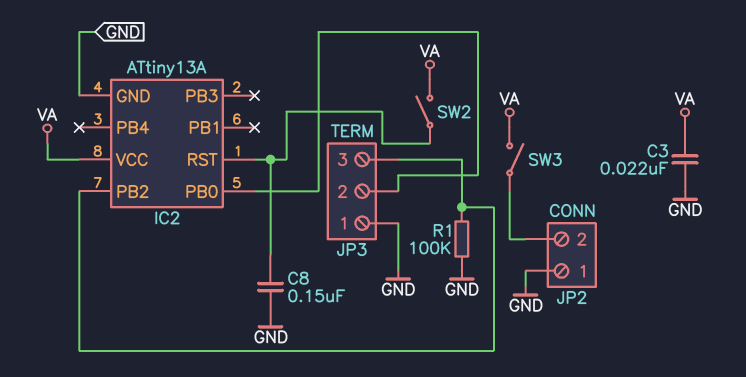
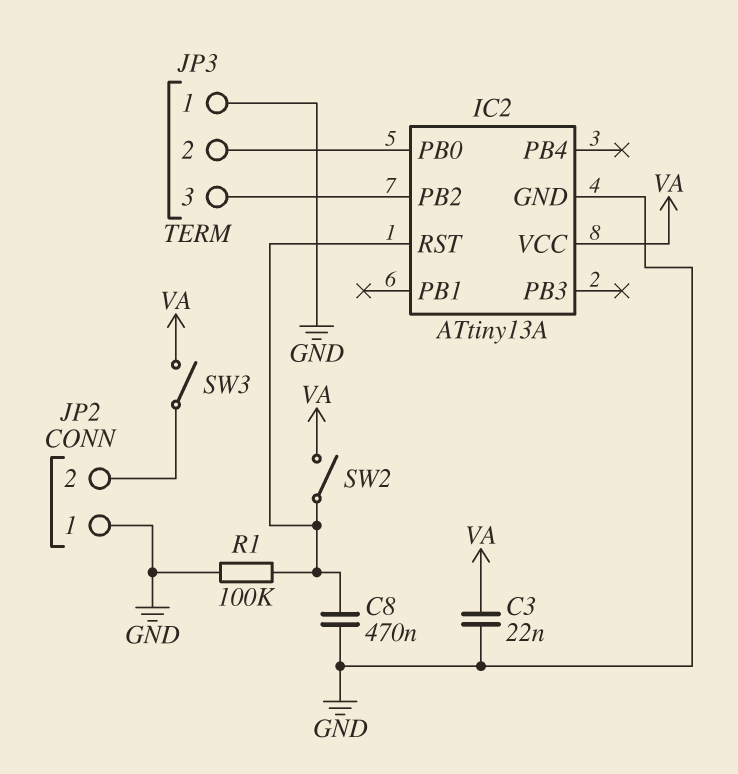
C8: 150nF (GND, IC2/RST) -> 470nF (GND, IC2/RST)
R1: 100k (GND, IC2/PB2) -> 100k (GND, IC2/RST)

